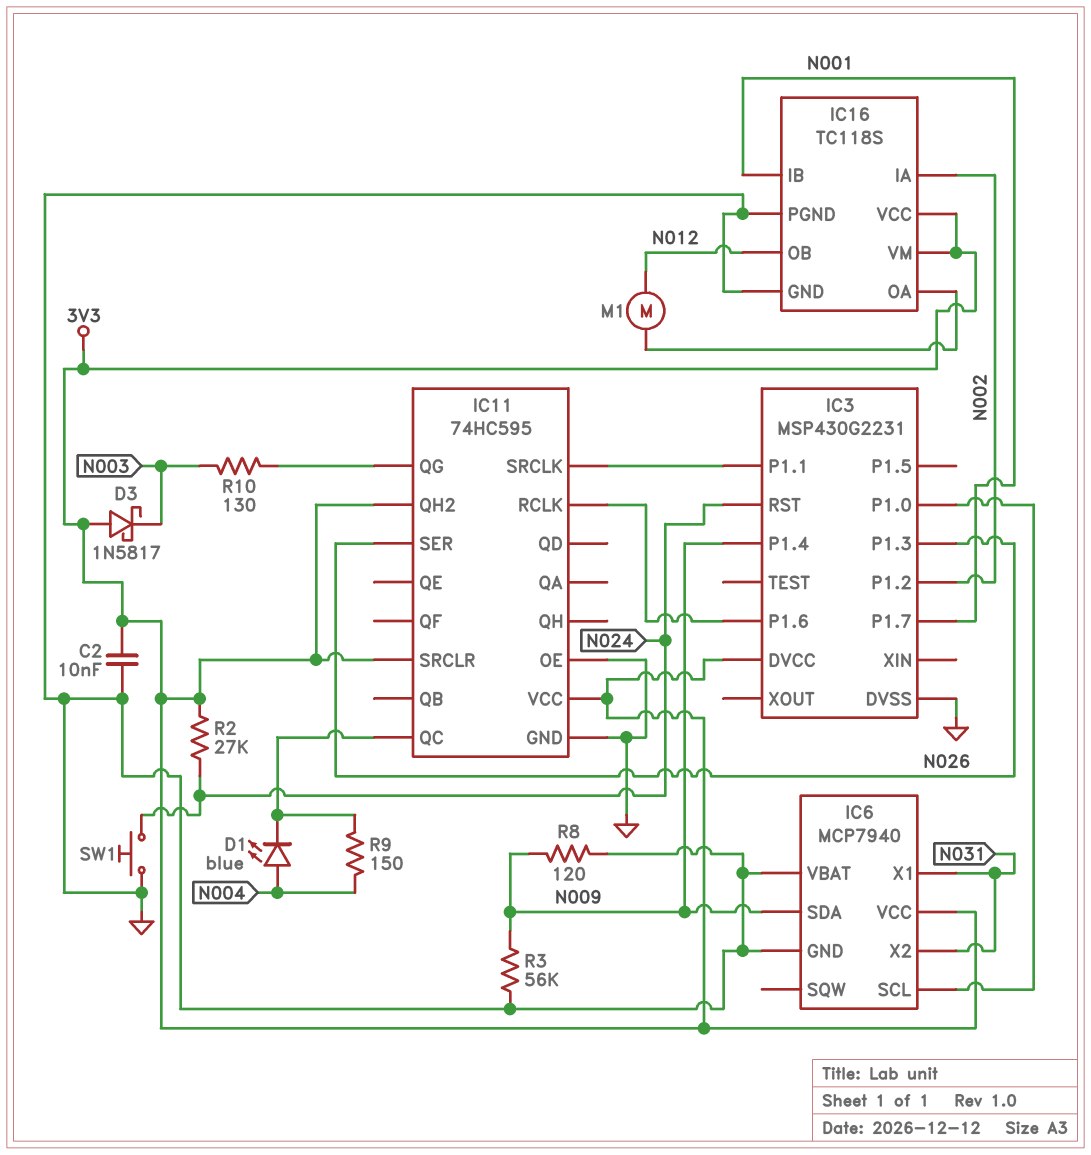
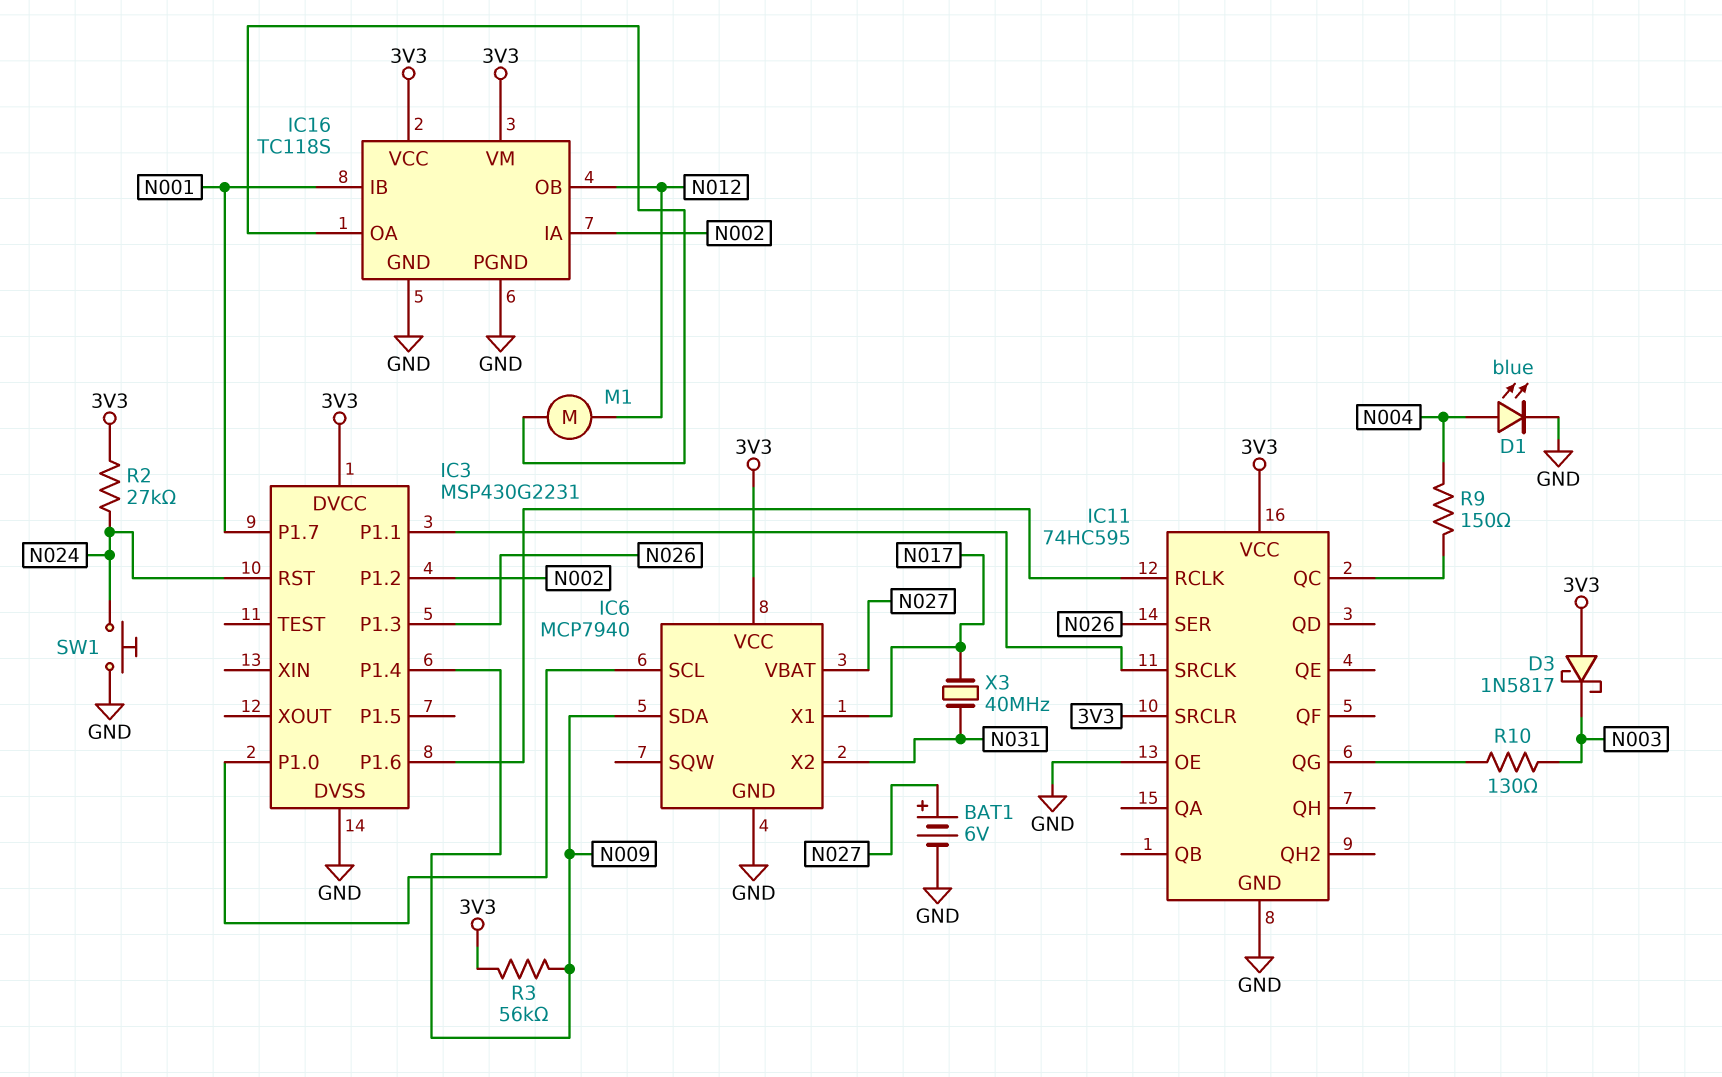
BAT1: none -> 6V (plus N027, minus GND)
C2: 10nF (3V3, GND) -> none
D1: LED blue (A N004, K IC11/QC) -> LED blue (A N004, K GND)
IC6 pin VBAT: GND -> N027
IC6 pin X1: N031 -> N017
IC11 pin QH2: 3V3 -> none
R3: 56k (GND, N009) -> 56k (3V3, N009)
R8: 120 (GND, N009) -> none
X3: none -> 40MHz (N017, N031)

